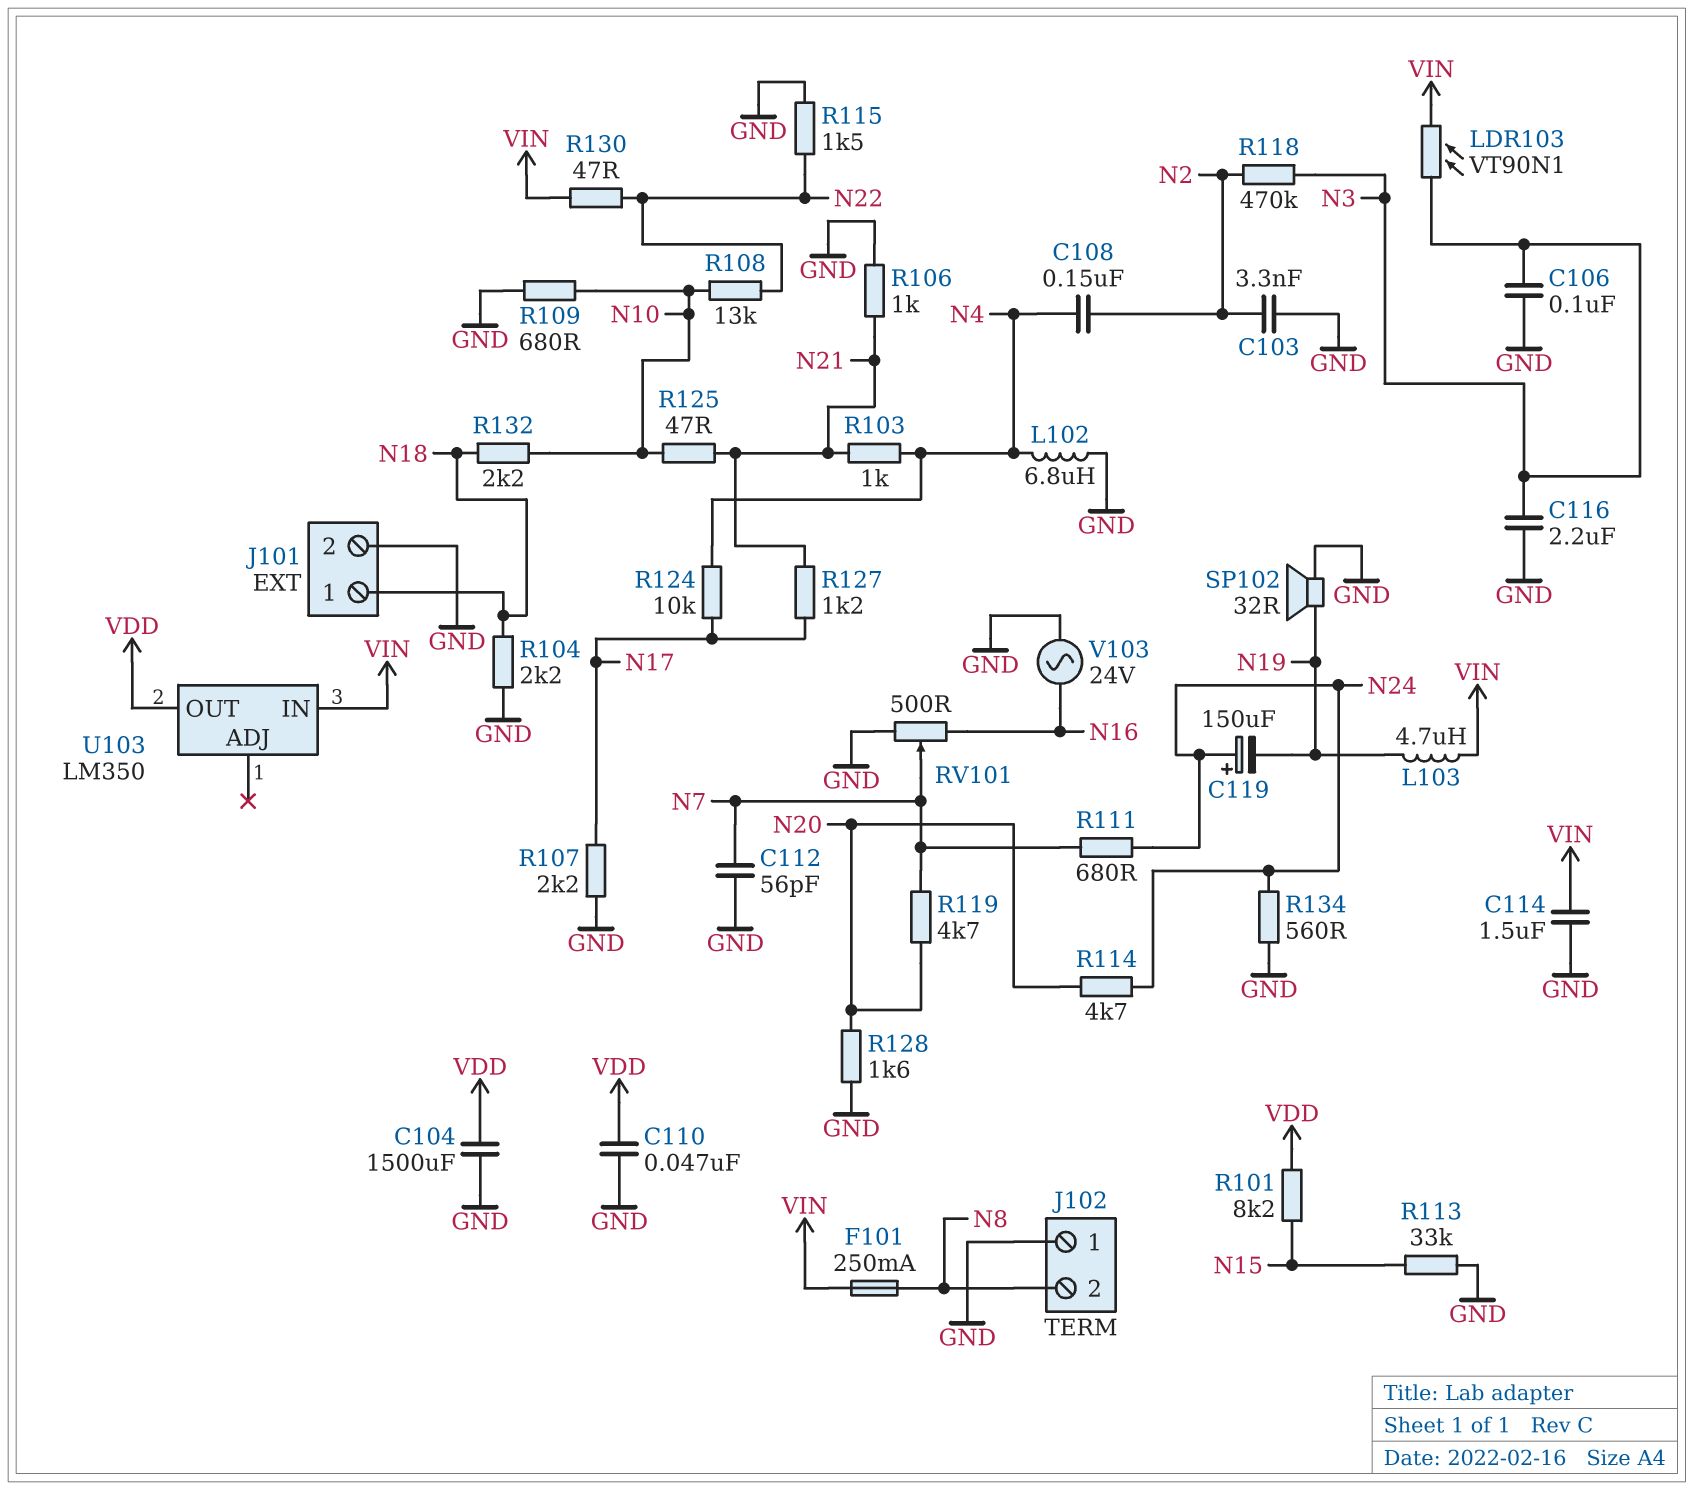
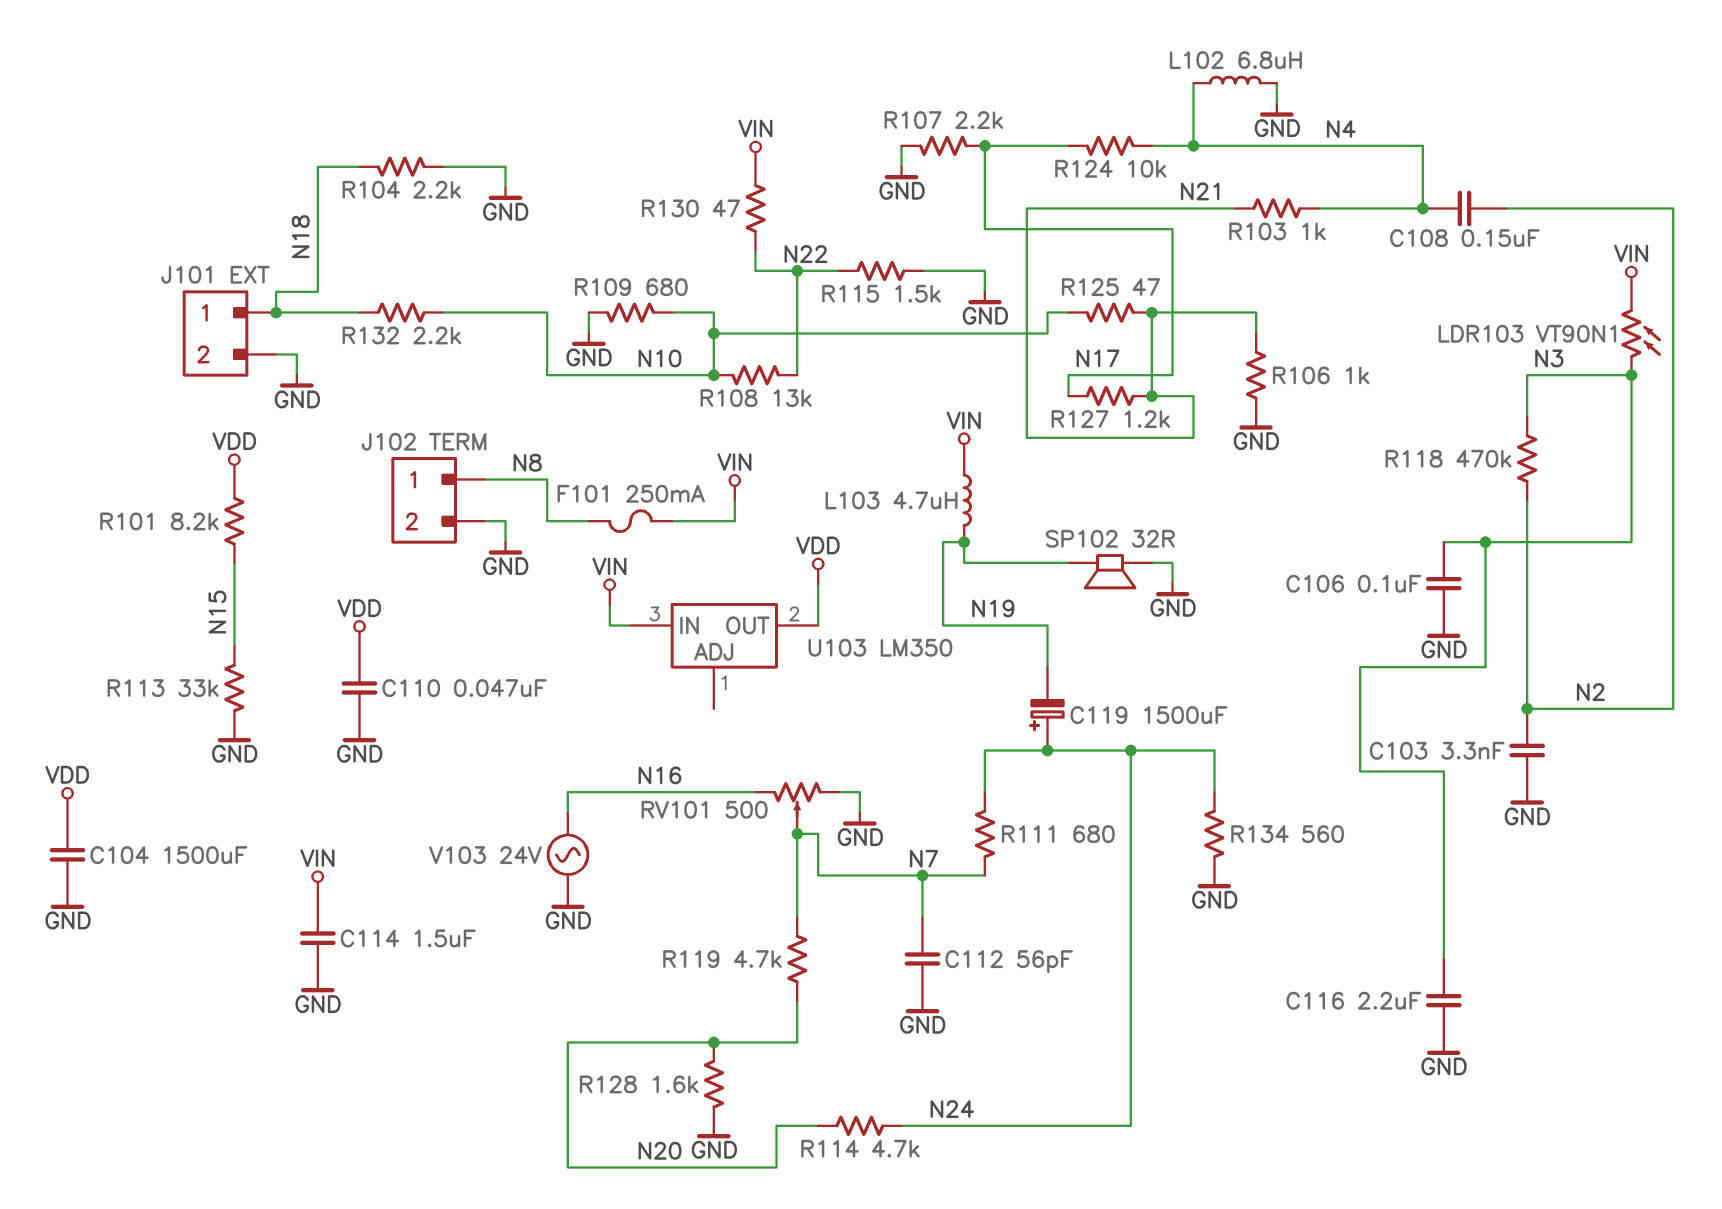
C119: 150uF (plus N24, minus N19) -> 1500uF (plus N24, minus N19)
J102 pin 1: GND -> N8
J102 pin 2: N8 -> GND

